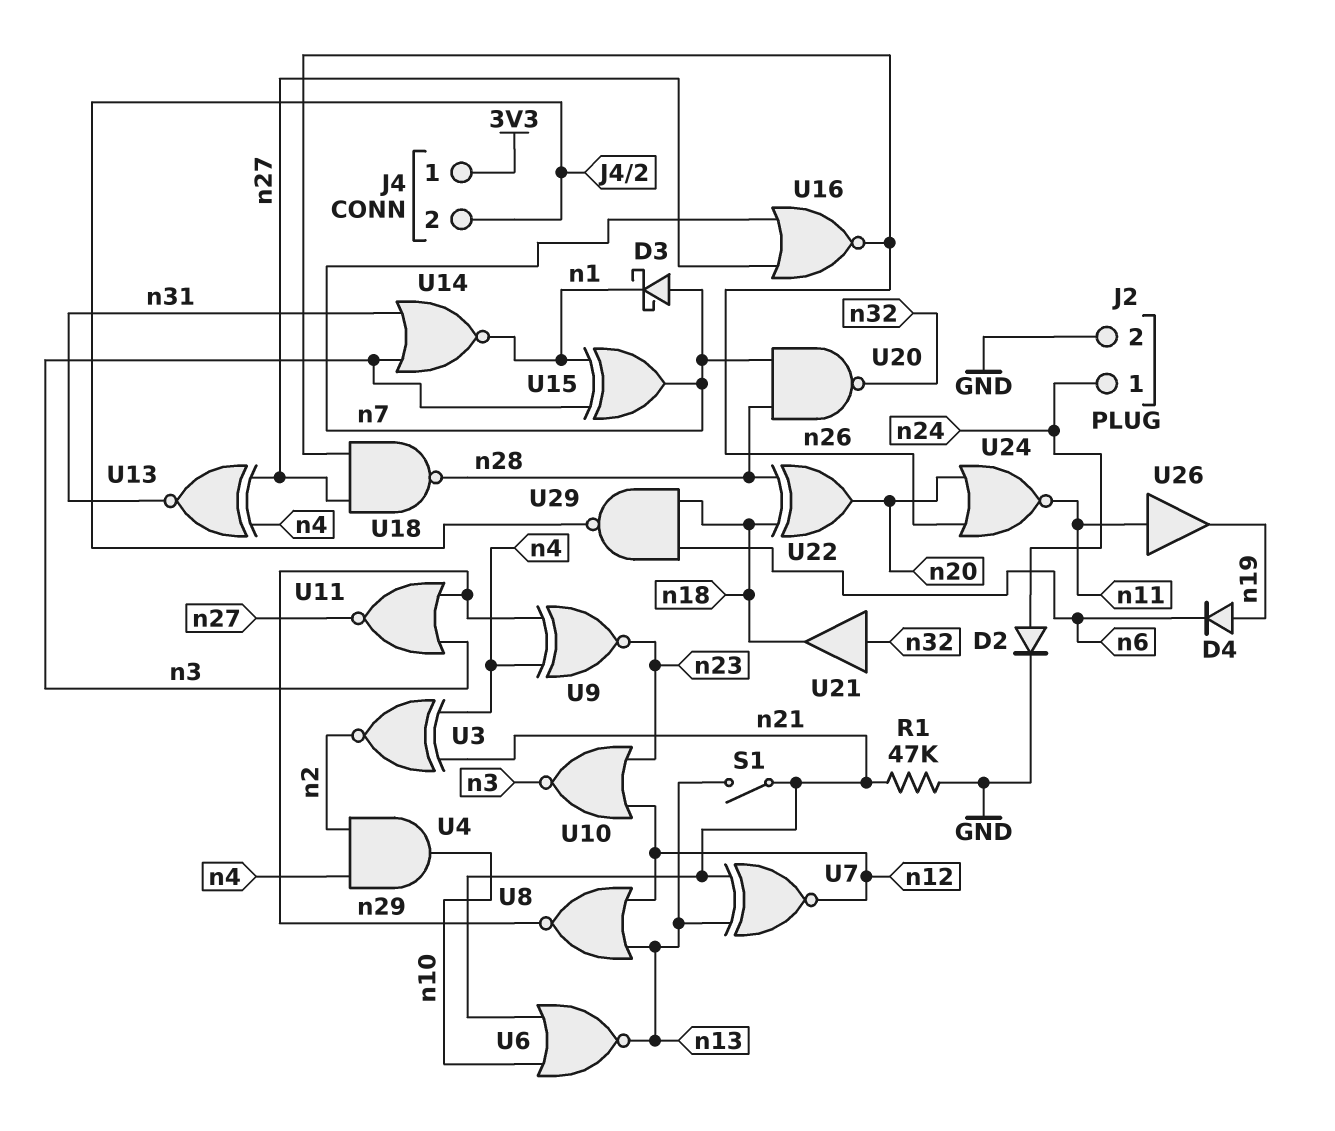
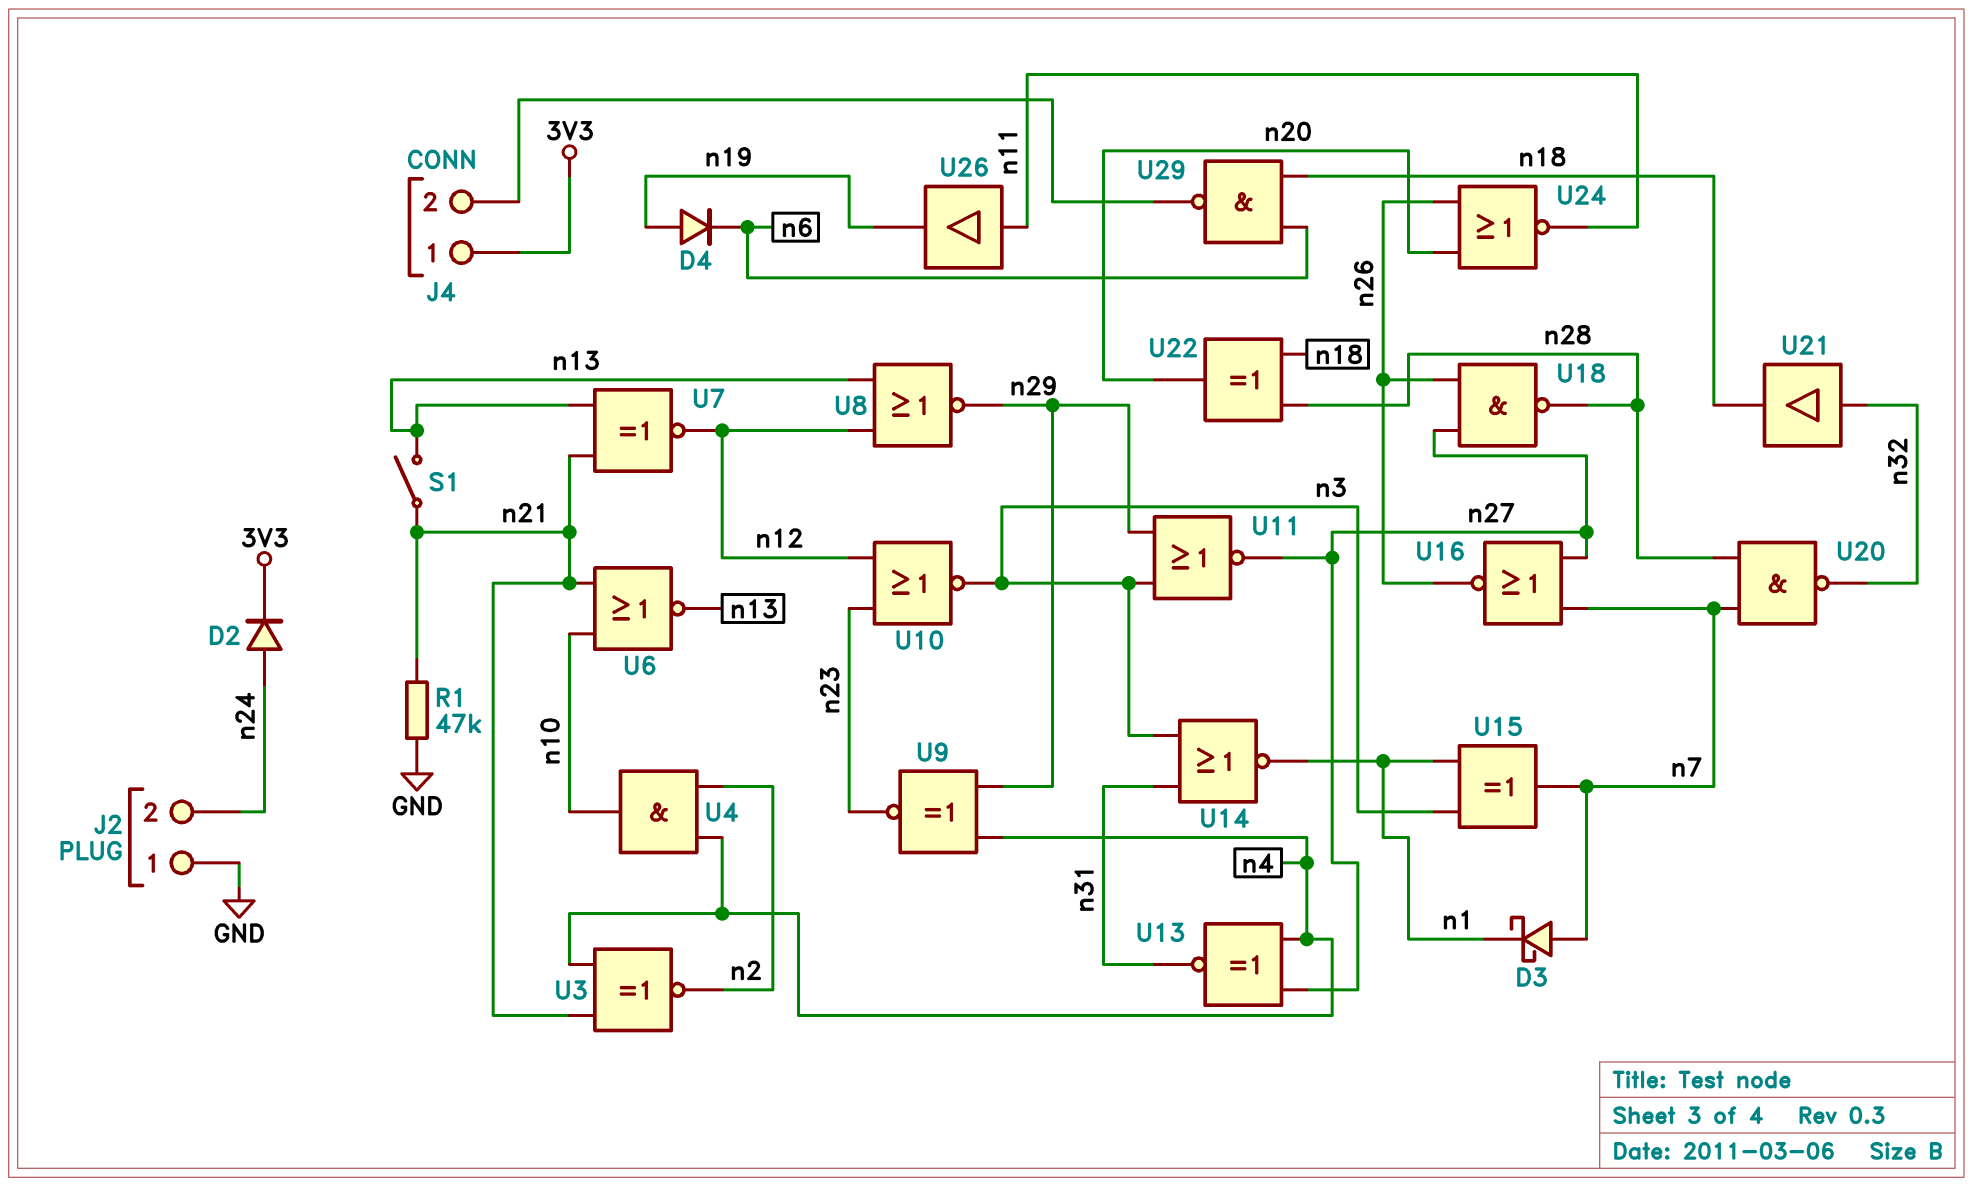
D2: diode (A n24, K GND) -> diode (A n24, K 3V3)
J2 pin 1: n24 -> GND
J2 pin 2: GND -> n24

